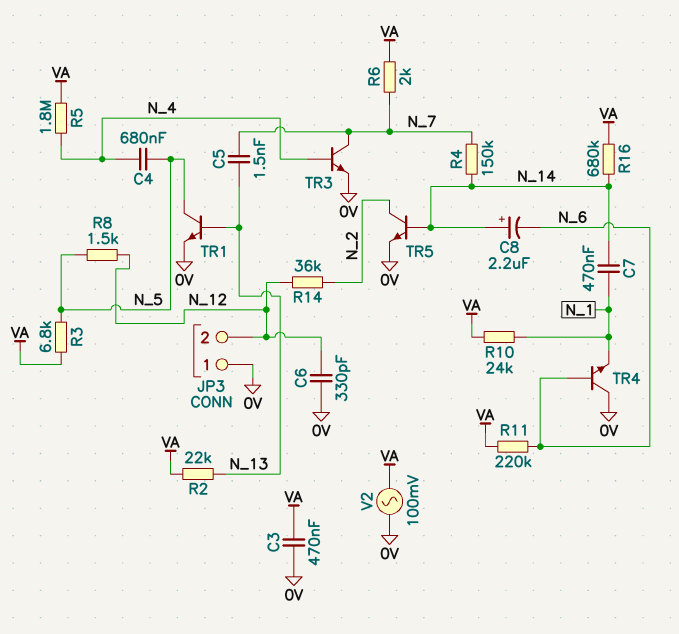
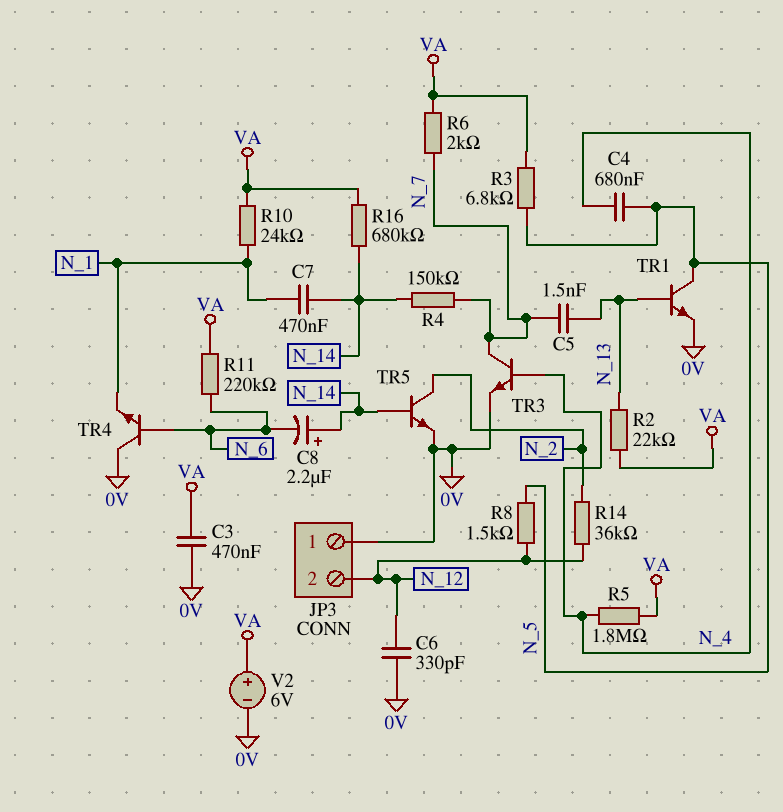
V2: AC 100mV (0V, VA) -> 6V (plus VA, minus 0V)

